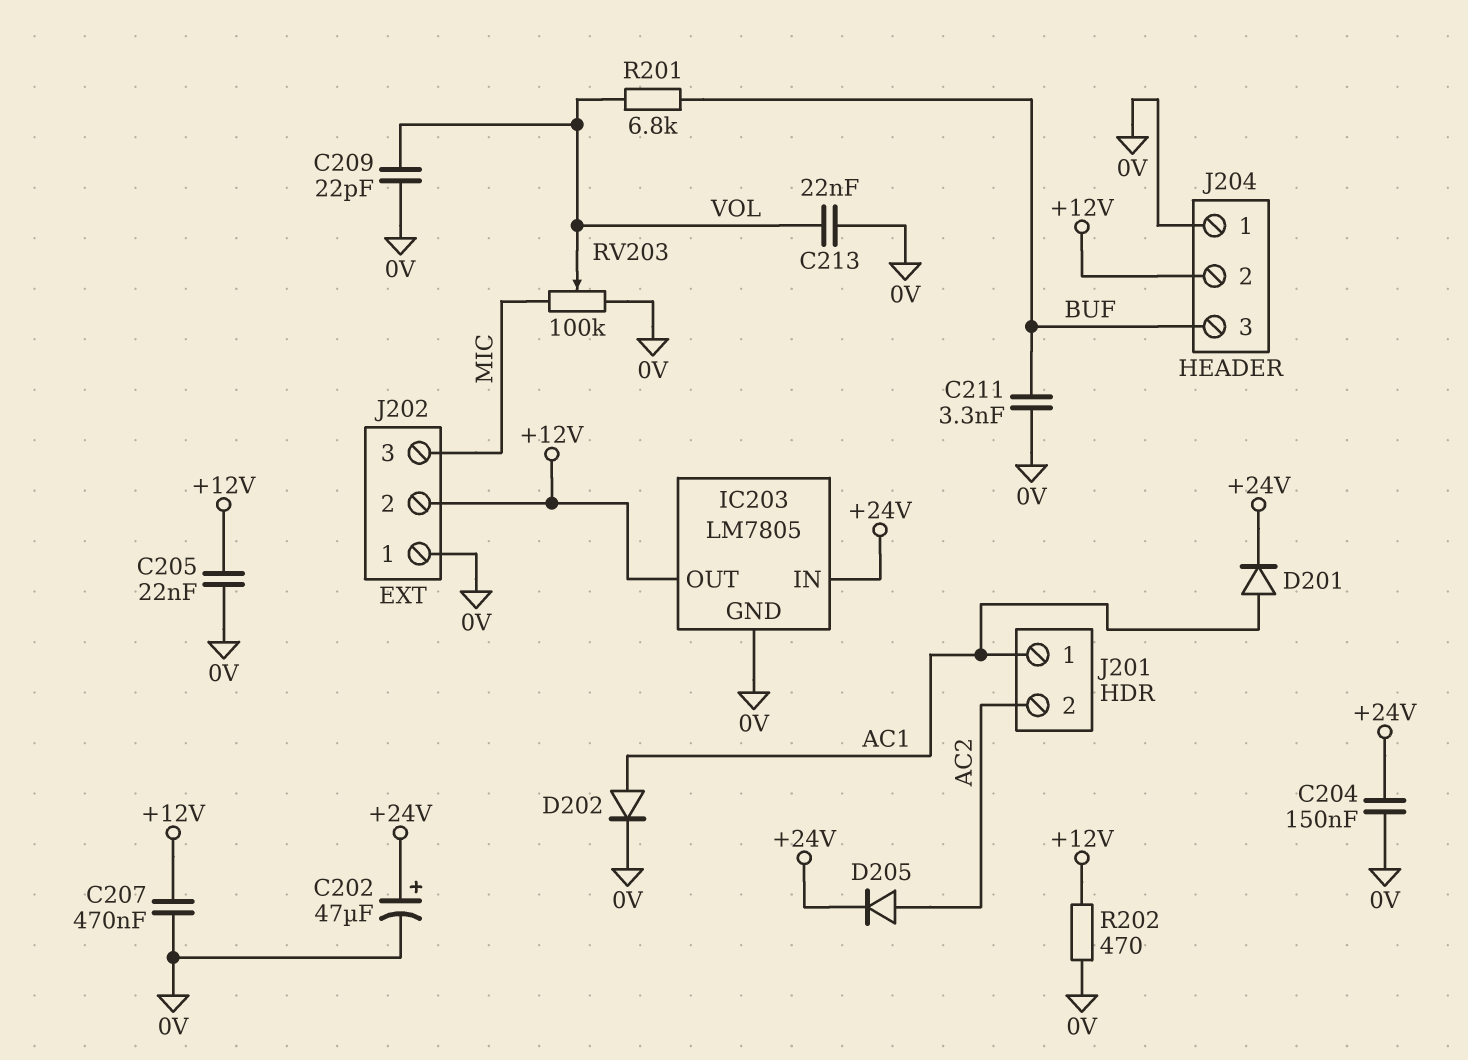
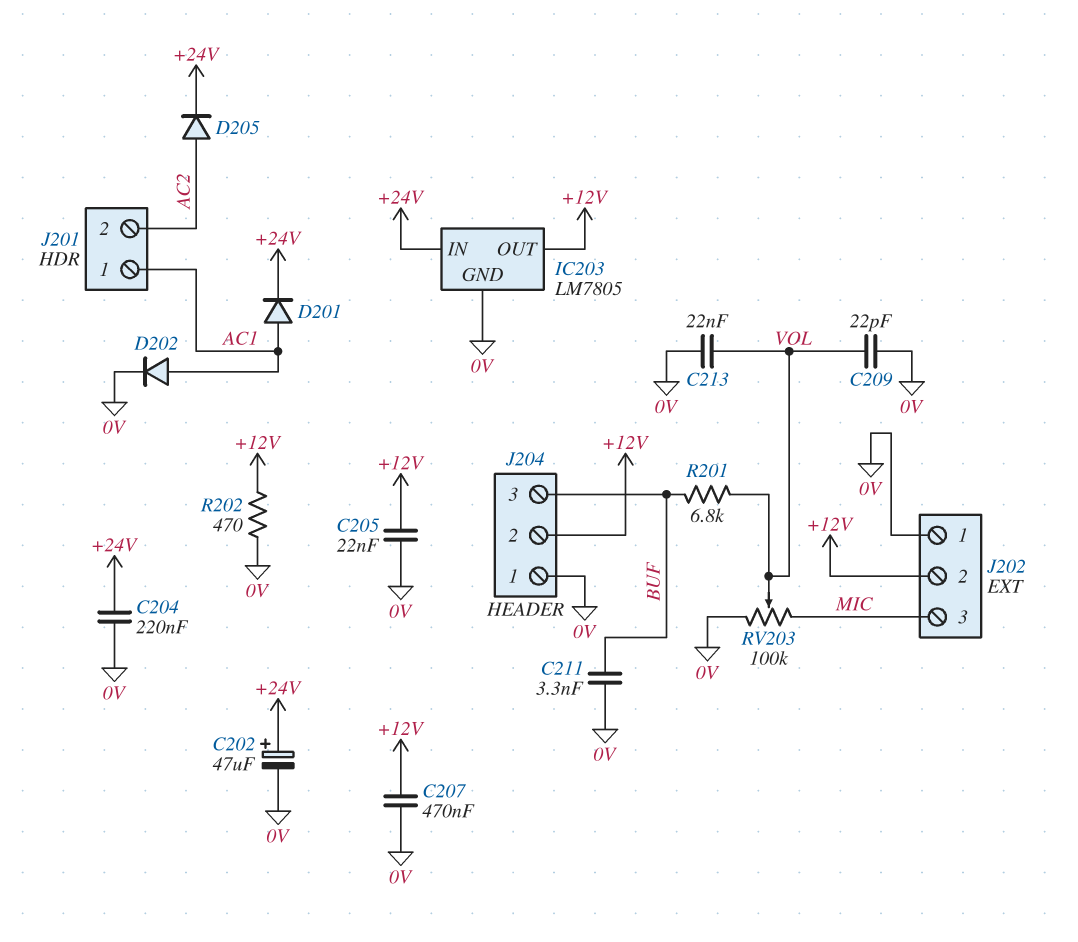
C204: 150nF (+24V, 0V) -> 220nF (+24V, 0V)

